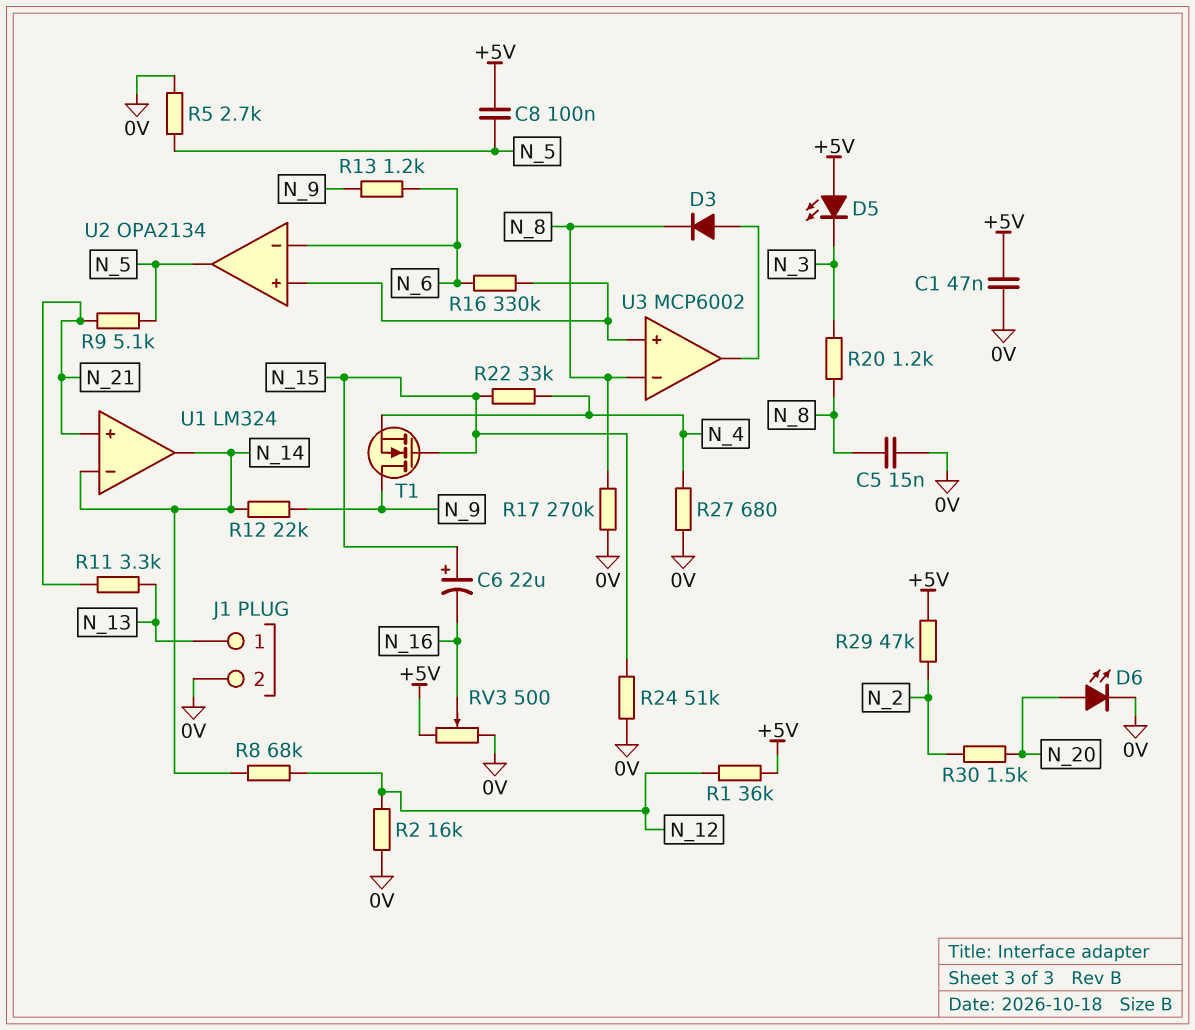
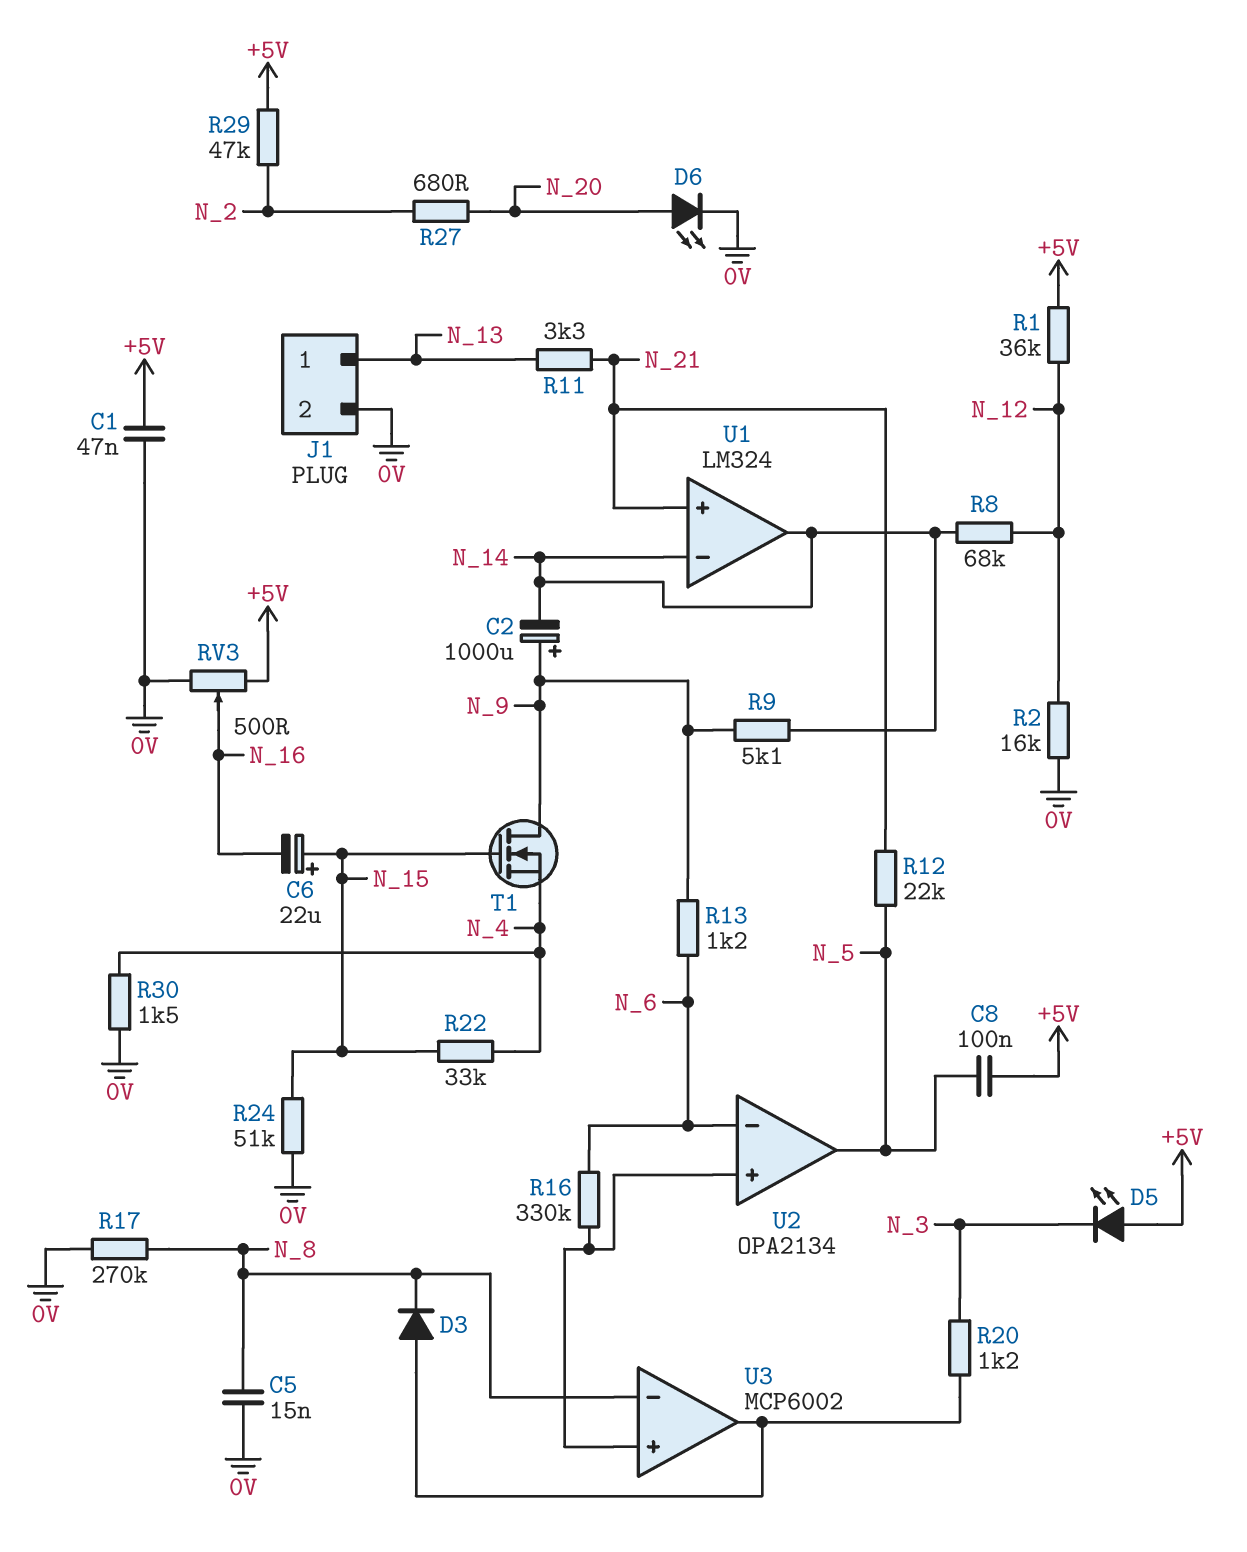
C2: none -> 1000uF (plus N_9, minus N_14)
R5: 2.7k (0V, N_5) -> none
R9: 5.1k (N_5, N_21) -> 5.1k (N_9, N_14)
R12: 22k (N_9, N_14) -> 22k (N_5, N_21)
R20: 1.2k (N_3, N_8) -> 1.2k (N_3, U3/out)
R27: 680 (0V, N_4) -> 680 (N_2, N_20)
R30: 1.5k (N_2, N_20) -> 1.5k (0V, N_4)

